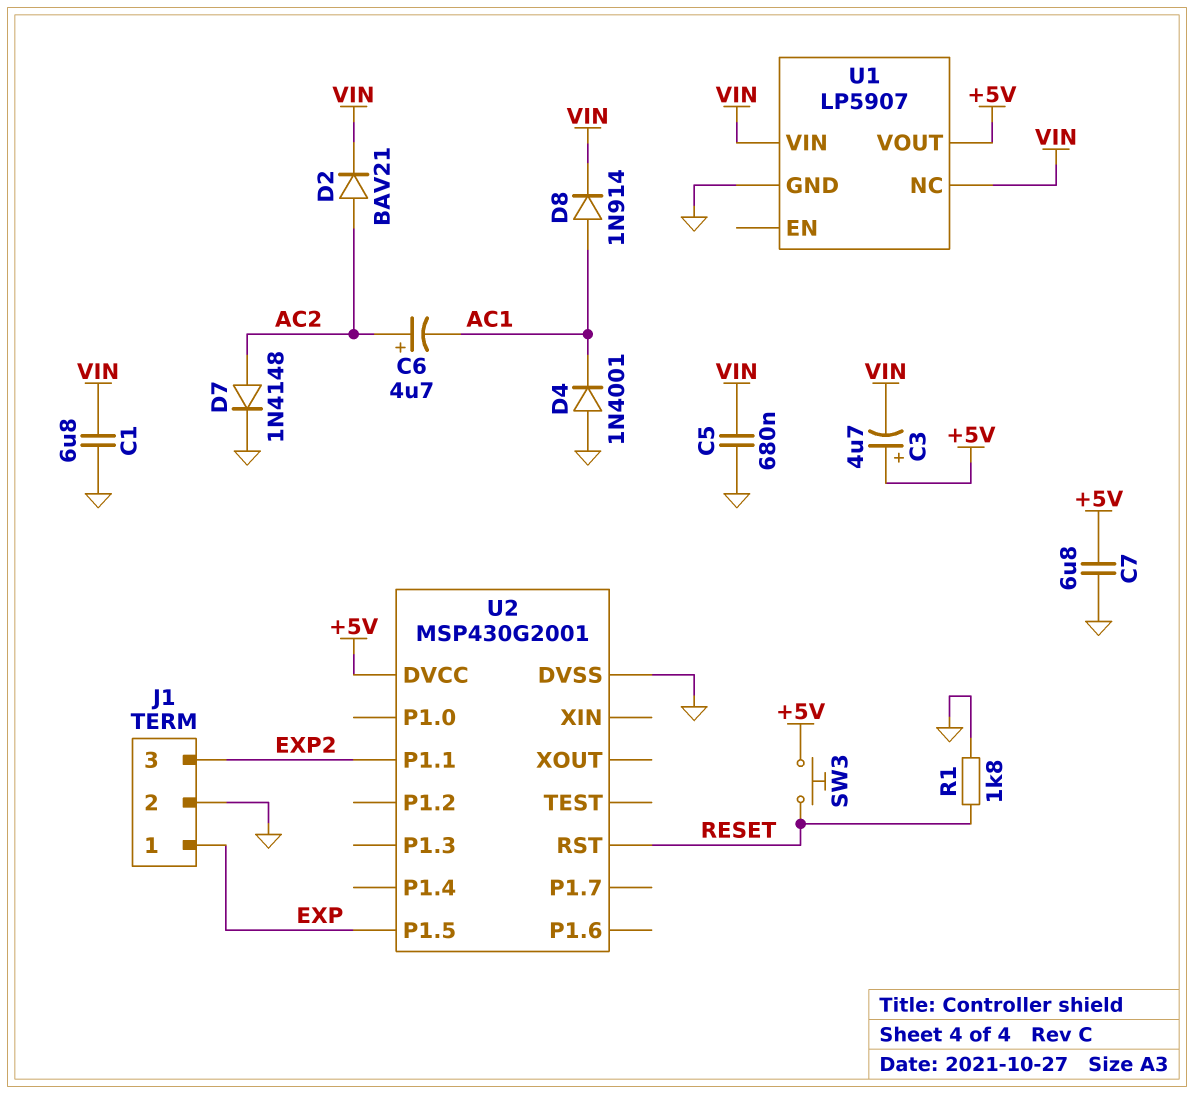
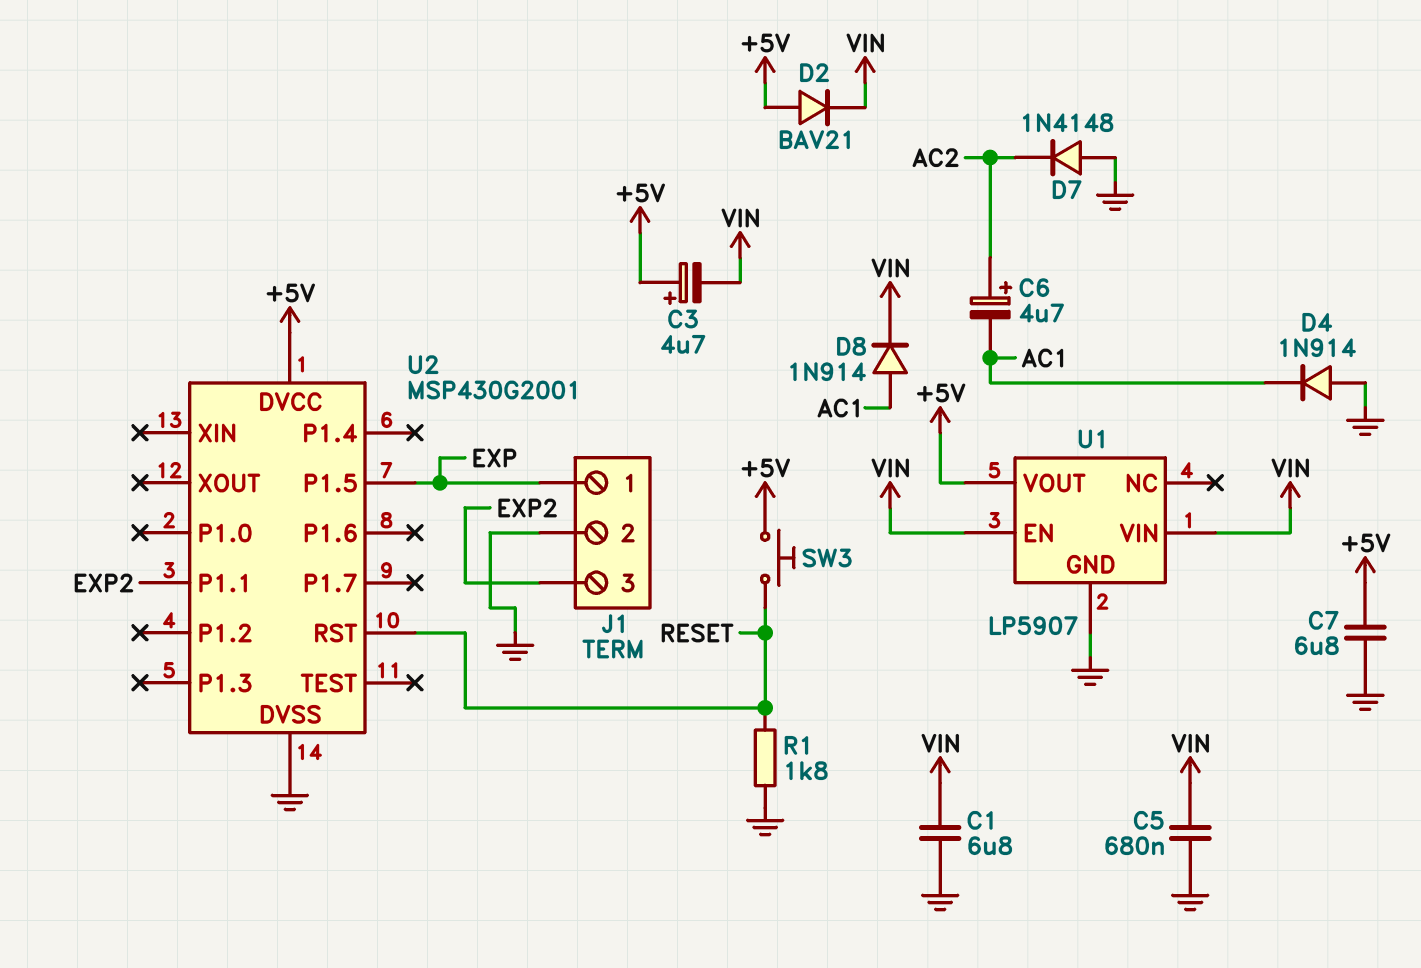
D2: diode BAV21 (A AC2, K VIN) -> diode BAV21 (A +5V, K VIN)
D4: diode 1N4001 (A GND, K AC1) -> diode 1N914 (A GND, K AC1)
D7: diode 1N4148 (A AC2, K GND) -> diode 1N4148 (A GND, K AC2)
U1 pin EN: none -> VIN
U1 pin NC: VIN -> none

